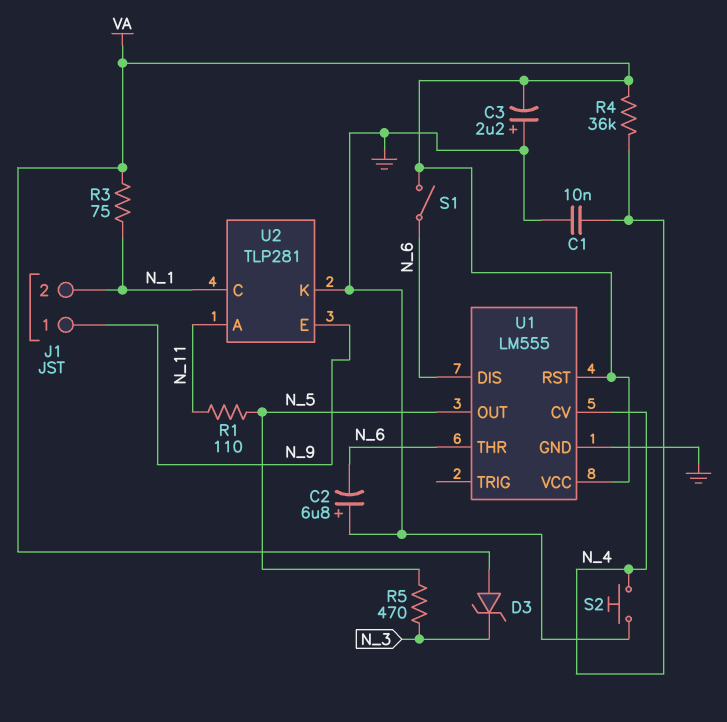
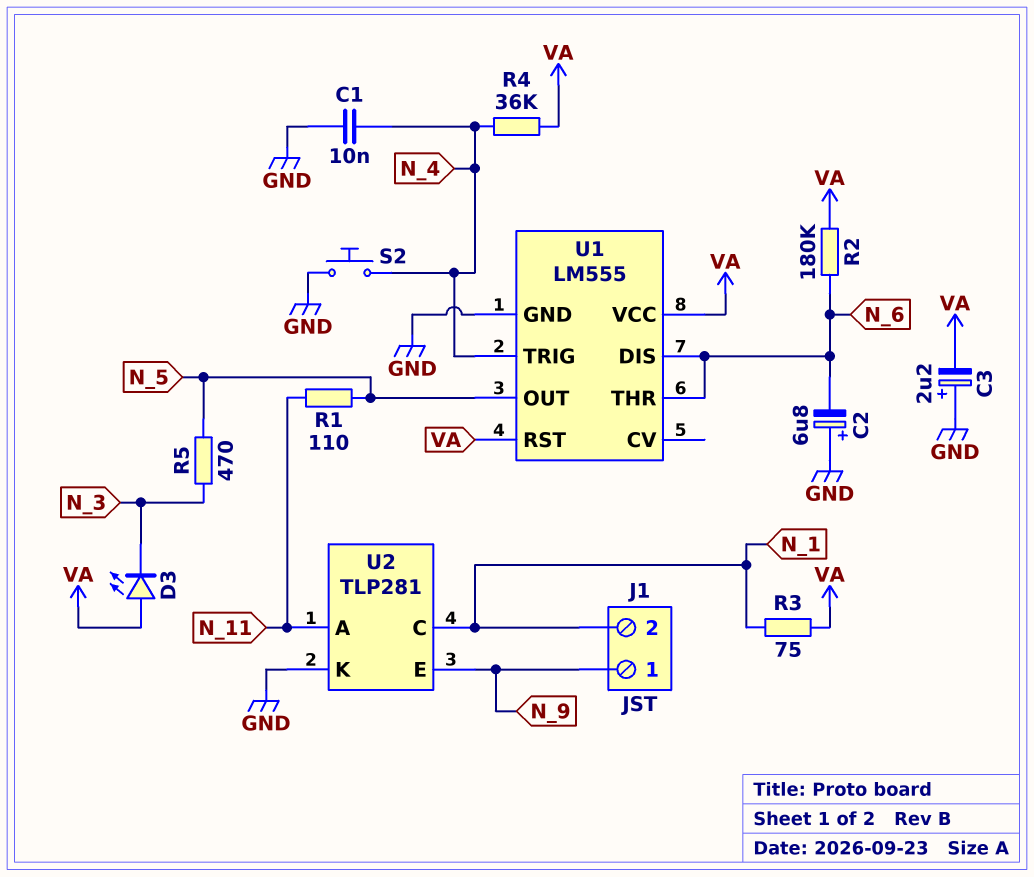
D3: zener (A VA, K N_3) -> LED (A VA, K N_3)
R2: none -> 180k (N_6, VA)
S1: switch (N_6, VA) -> none
U1 pin CV: N_4 -> none
U1 pin TRIG: none -> N_4

